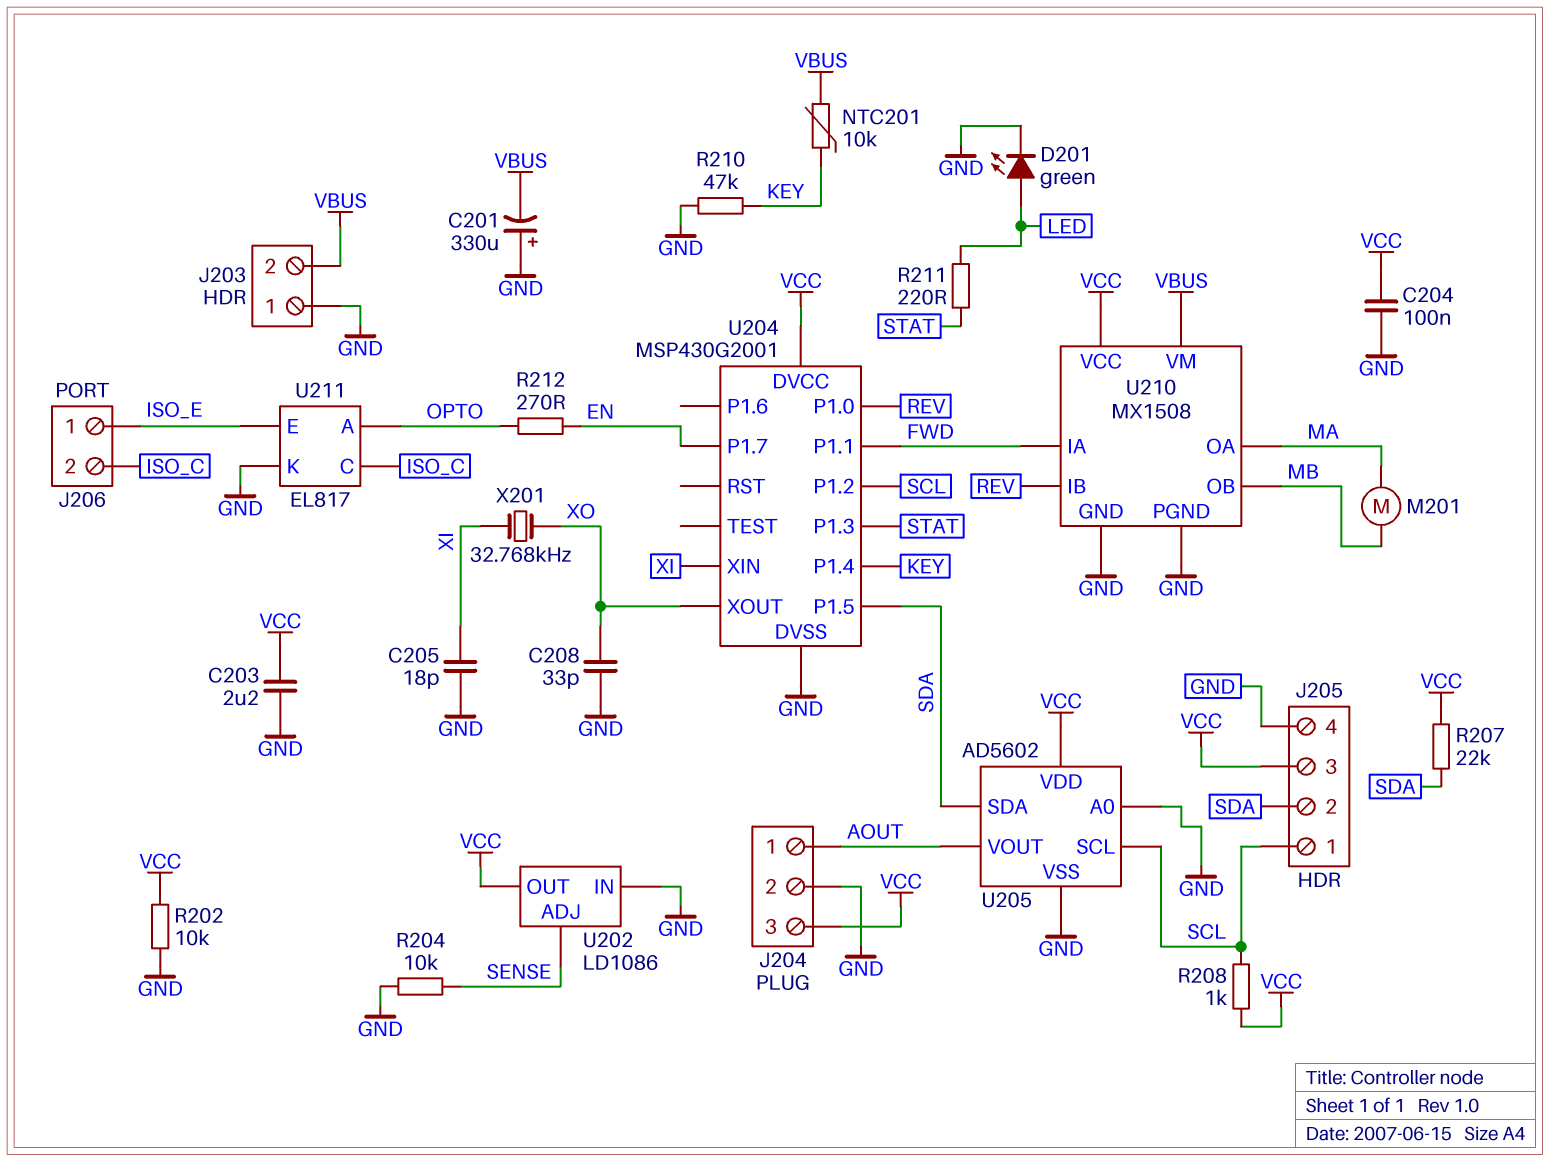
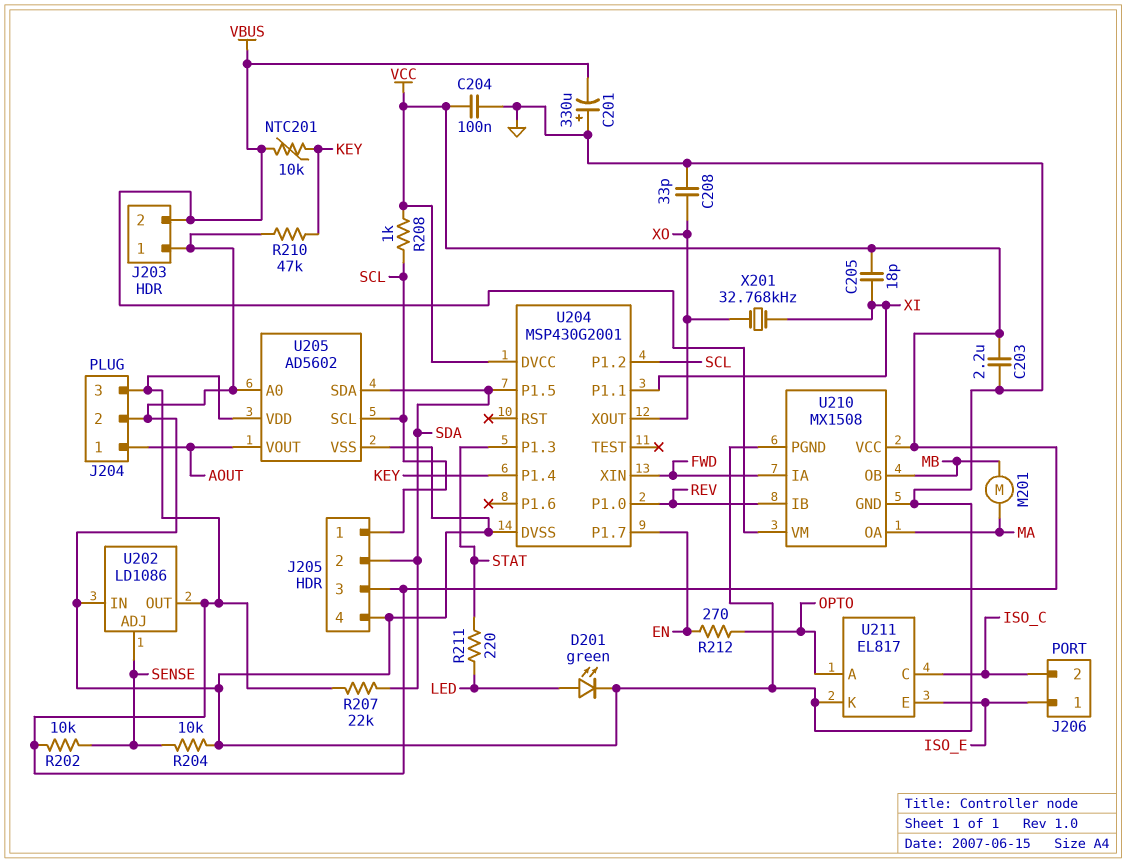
C205: 18pF (GND, XI) -> 18pF (VCC, XI)
R202: 10k (GND, VCC) -> 10k (SENSE, VCC)
U204 pin P1.1: FWD -> XI
U204 pin XIN: XI -> FWD

